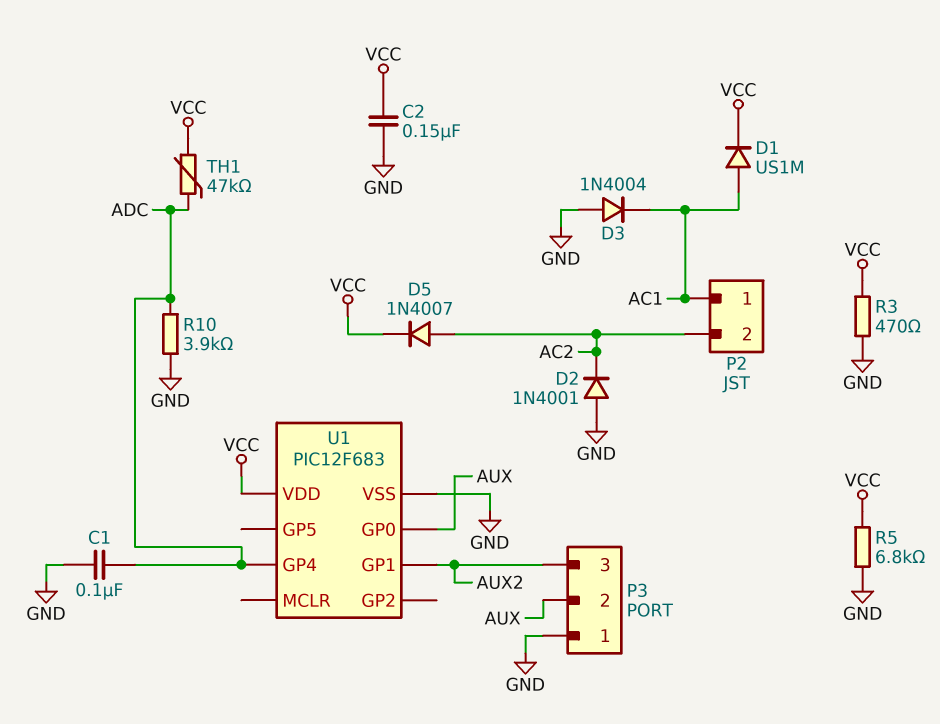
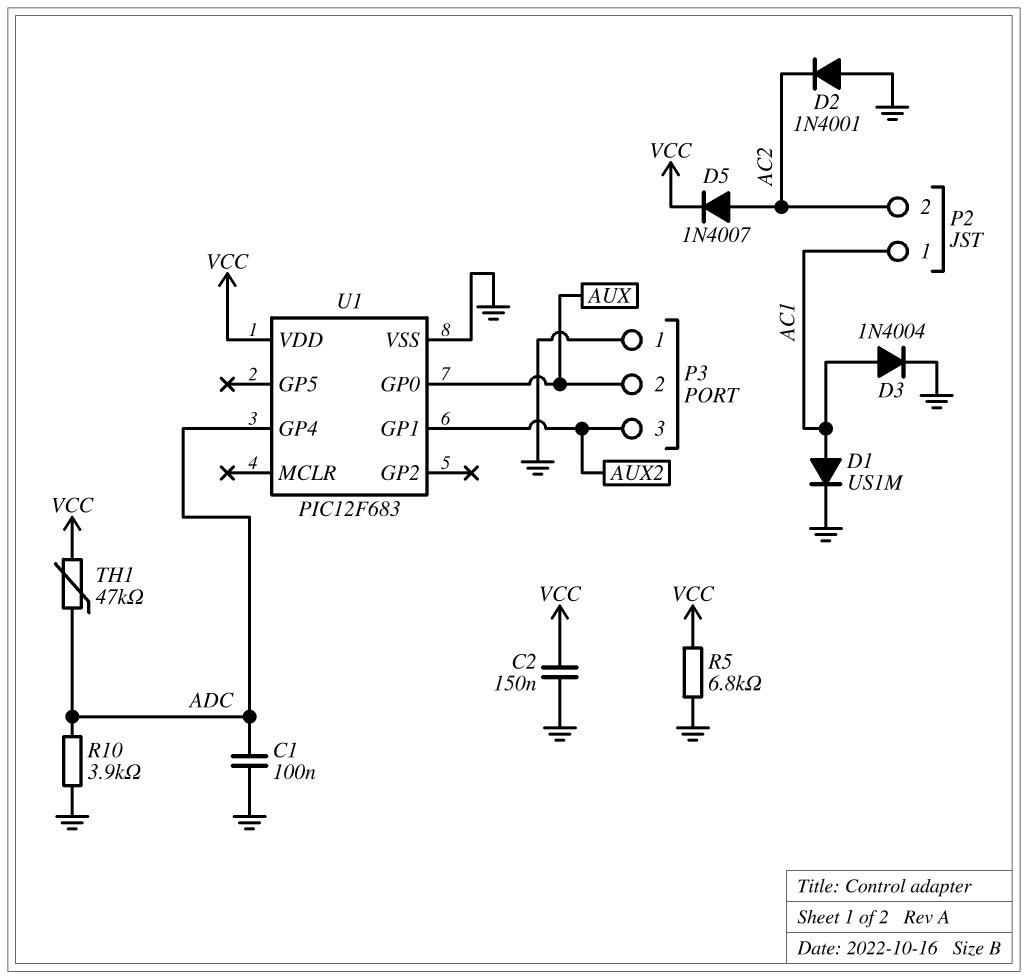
D1: diode US1M (A AC1, K VCC) -> diode US1M (A AC1, K GND)
D3: diode 1N4004 (A GND, K AC1) -> diode 1N4004 (A AC1, K GND)
R3: 470 (GND, VCC) -> none

